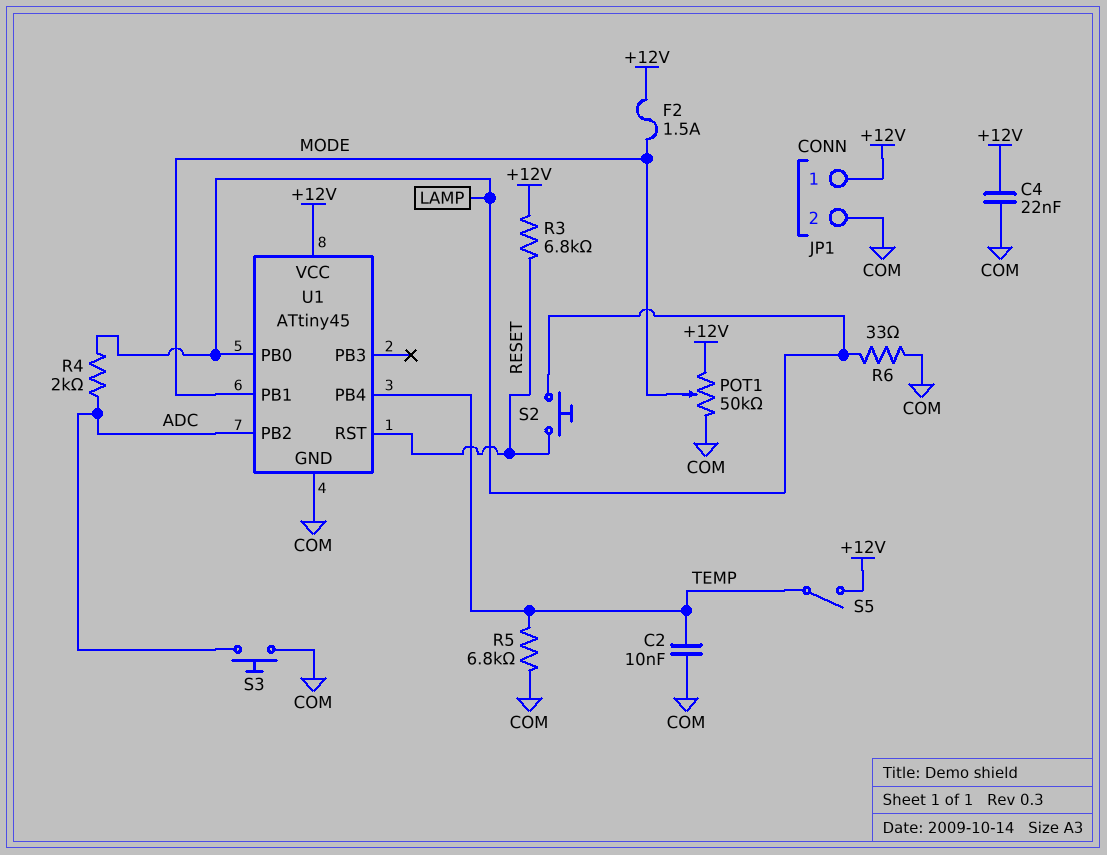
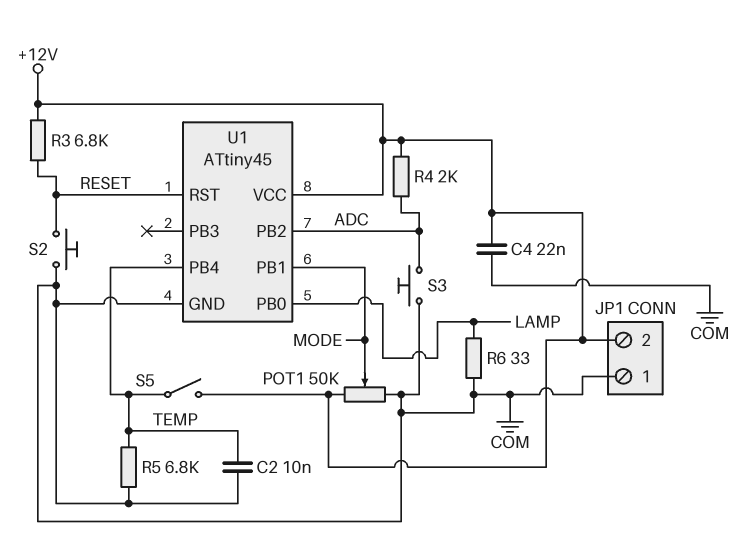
F2: 1.5A (+12V, MODE) -> none
JP1 pin 1: +12V -> COM
JP1 pin 2: COM -> +12V
R4: 2k (ADC, LAMP) -> 2k (+12V, ADC)
S2: button (LAMP, RESET) -> button (COM, RESET)

